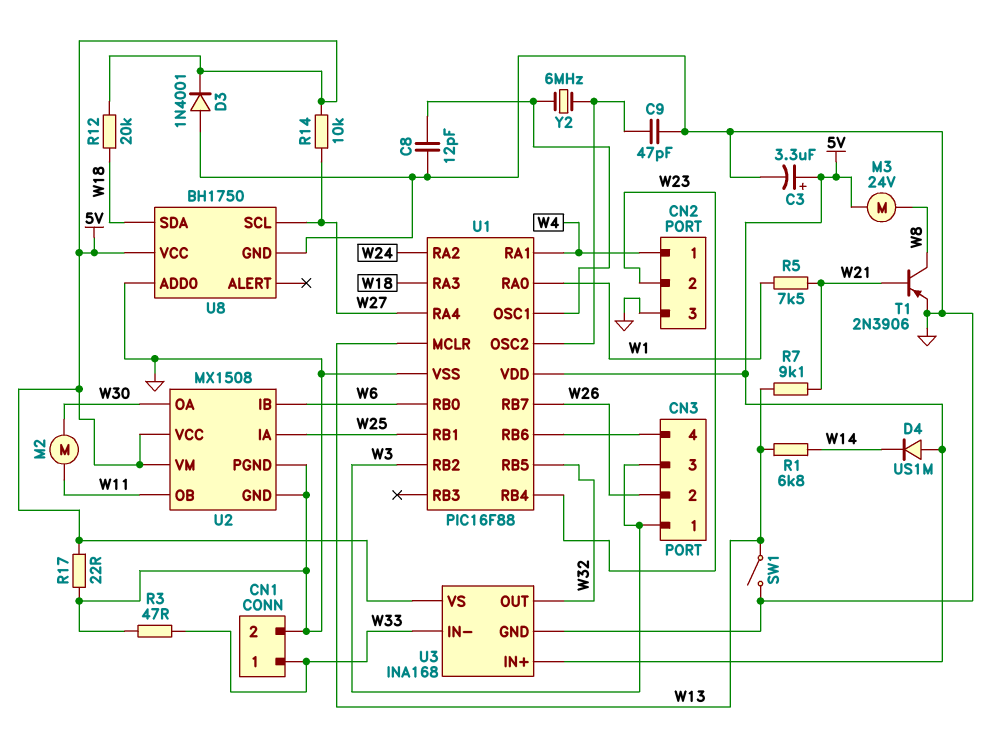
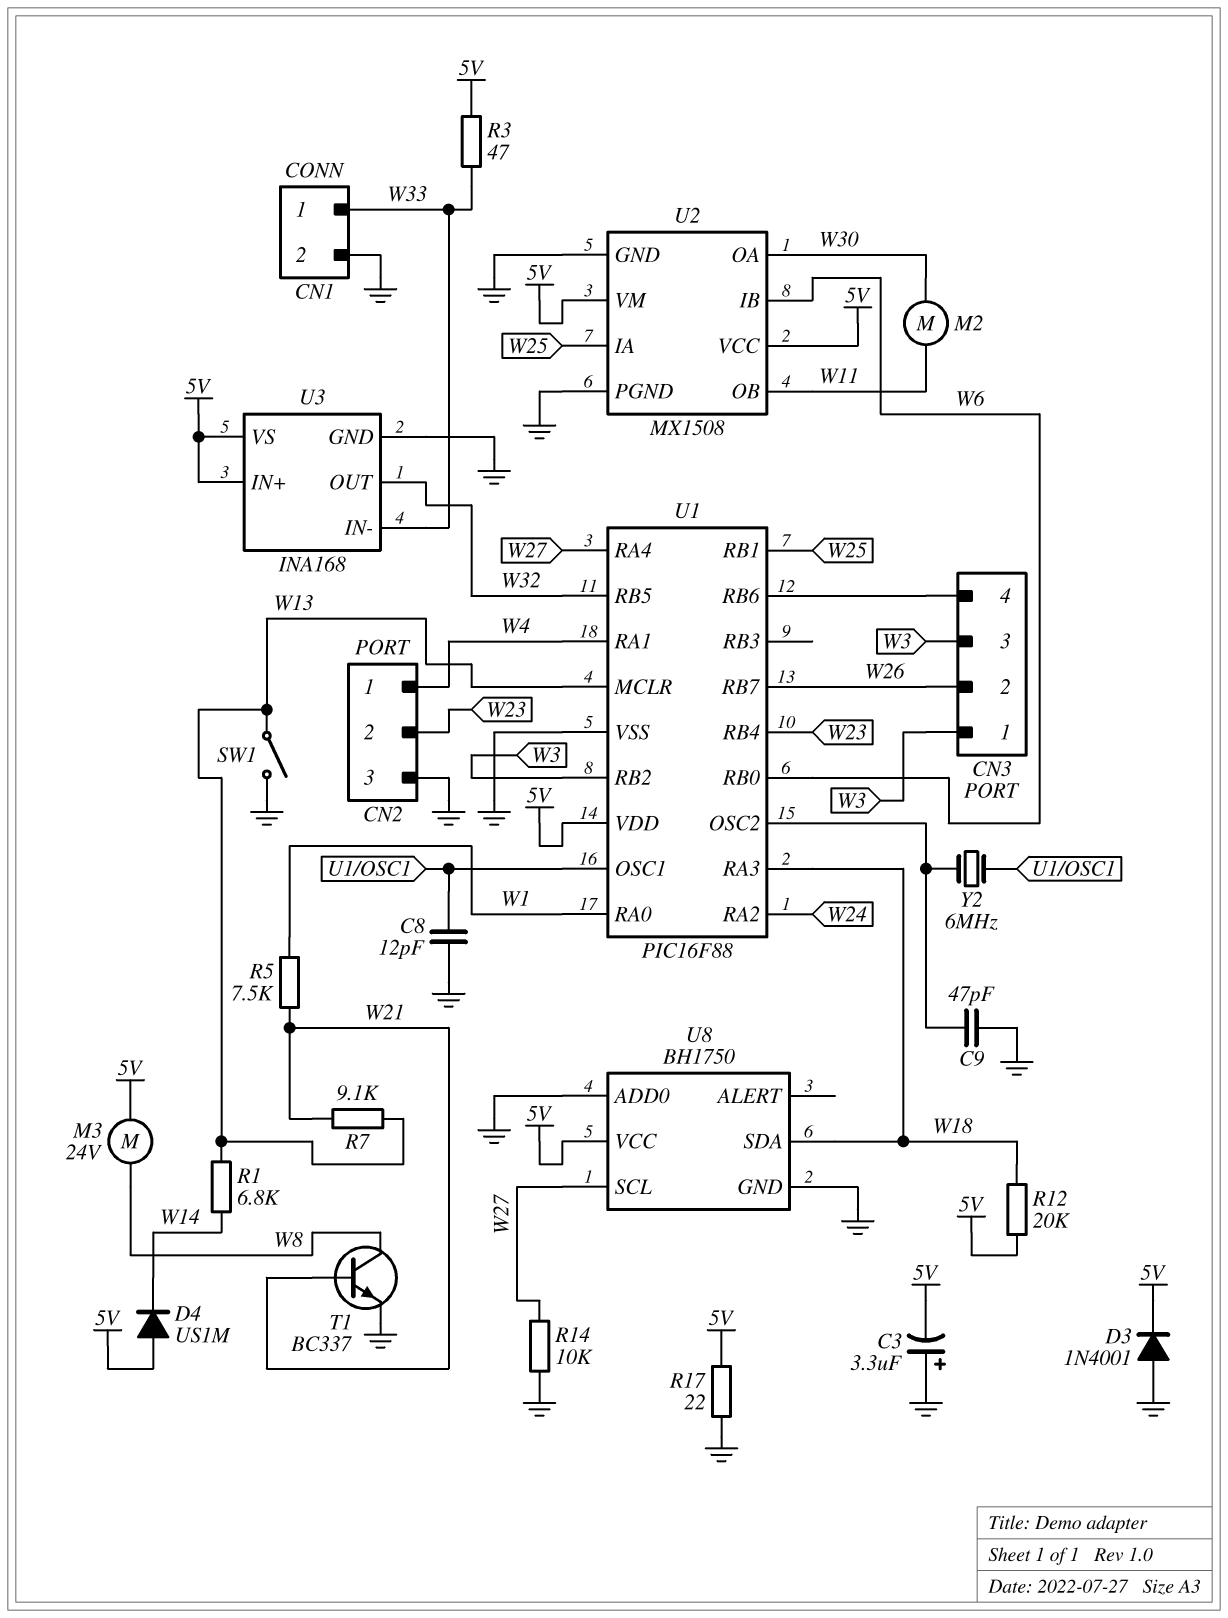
C3: 3.3uF (plus 5V, minus GND) -> 3.3uF (plus GND, minus 5V)
R3: 47 (GND, W33) -> 47 (5V, W33)
R14: 10k (5V, W27) -> 10k (GND, W27)
T1: PNP 2N3906 (B W21, C W8, E GND) -> NPN BC337 (B W21, C W8, E GND)

